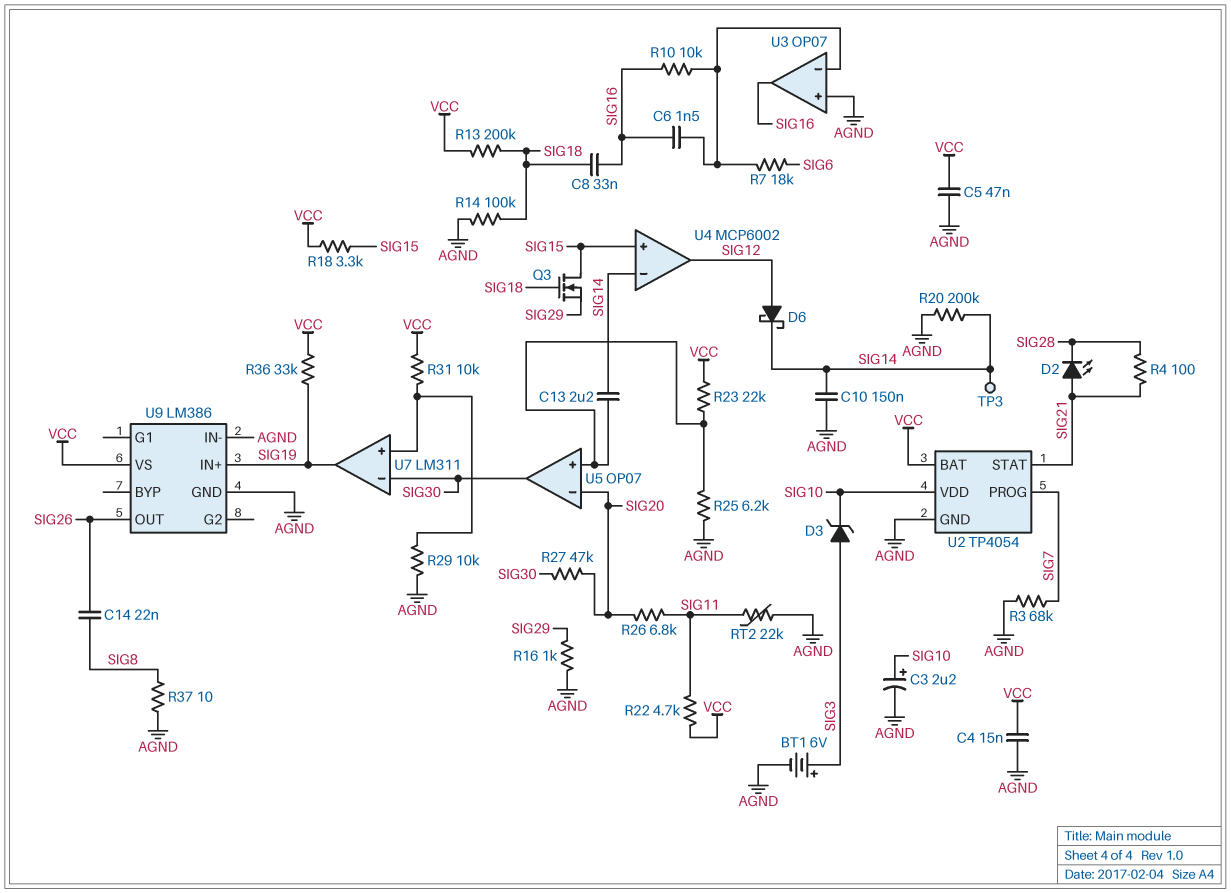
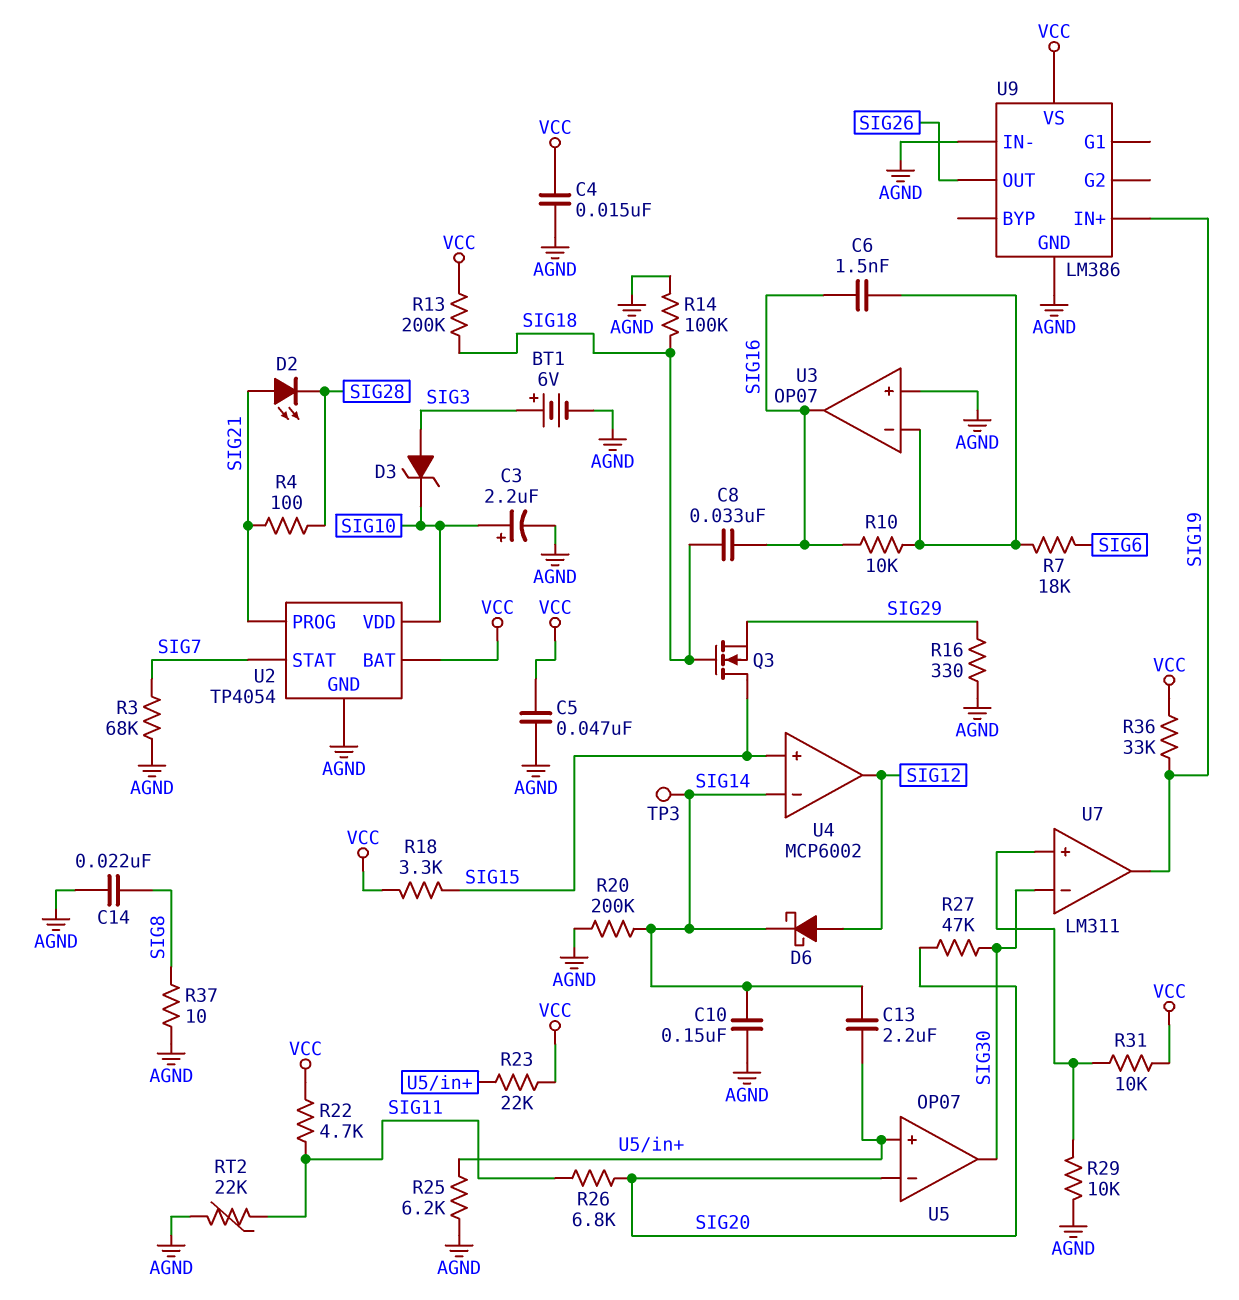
C14: 22nF (SIG8, SIG26) -> 22nF (AGND, SIG8)
R16: 1k (AGND, SIG29) -> 330 (AGND, SIG29)
U2 pin PROG: SIG7 -> SIG21
U2 pin STAT: SIG21 -> SIG7

